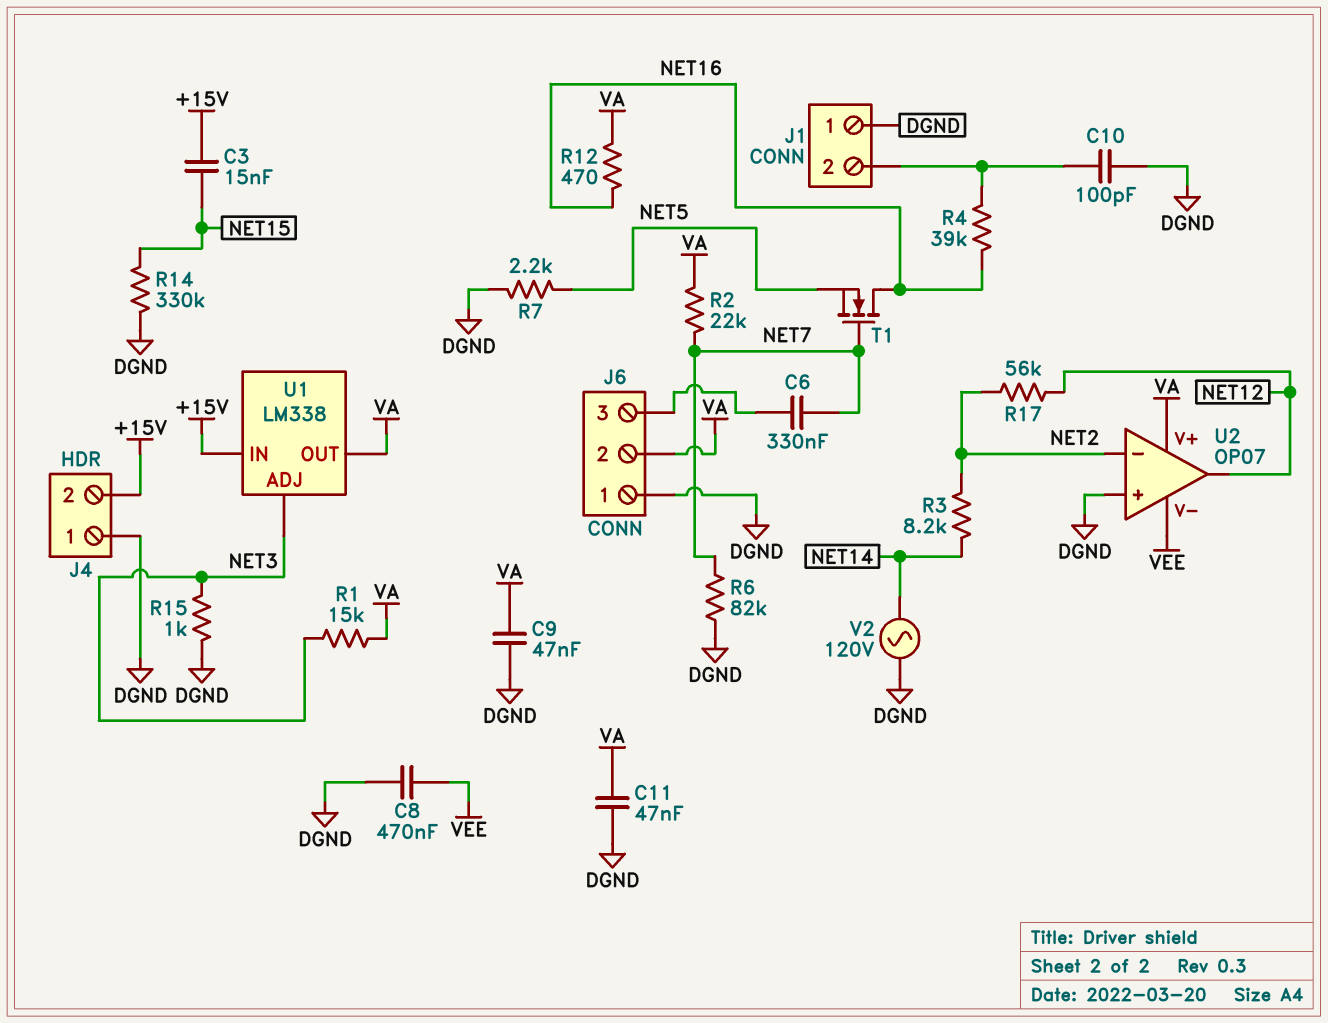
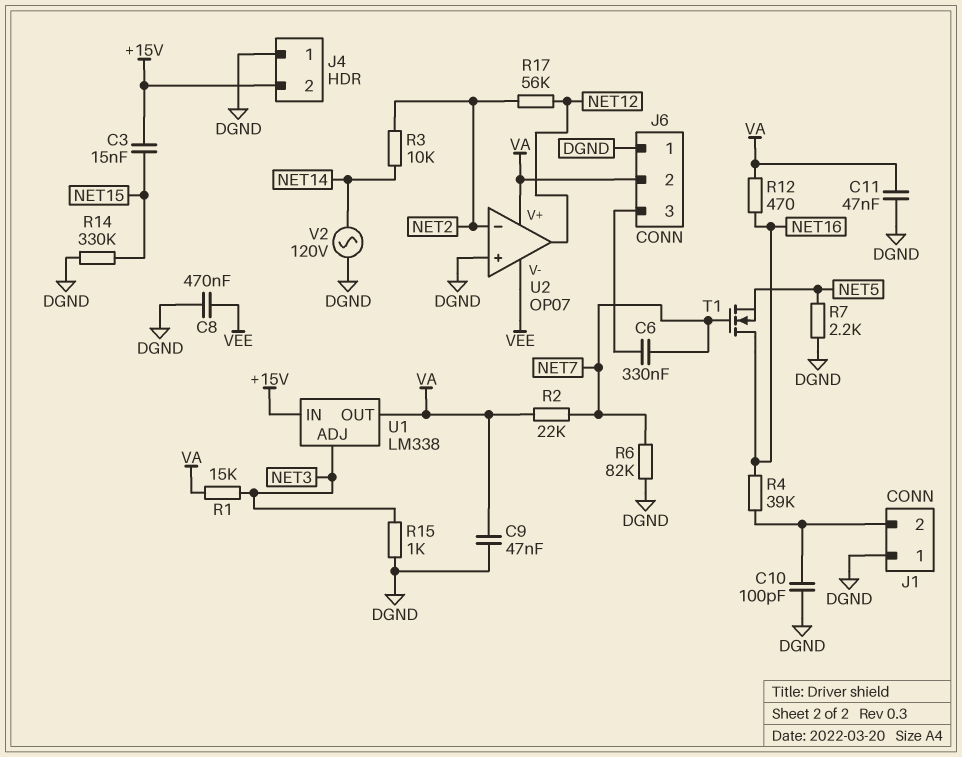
R3: 8.2k (NET2, NET14) -> 10k (NET2, NET14)

